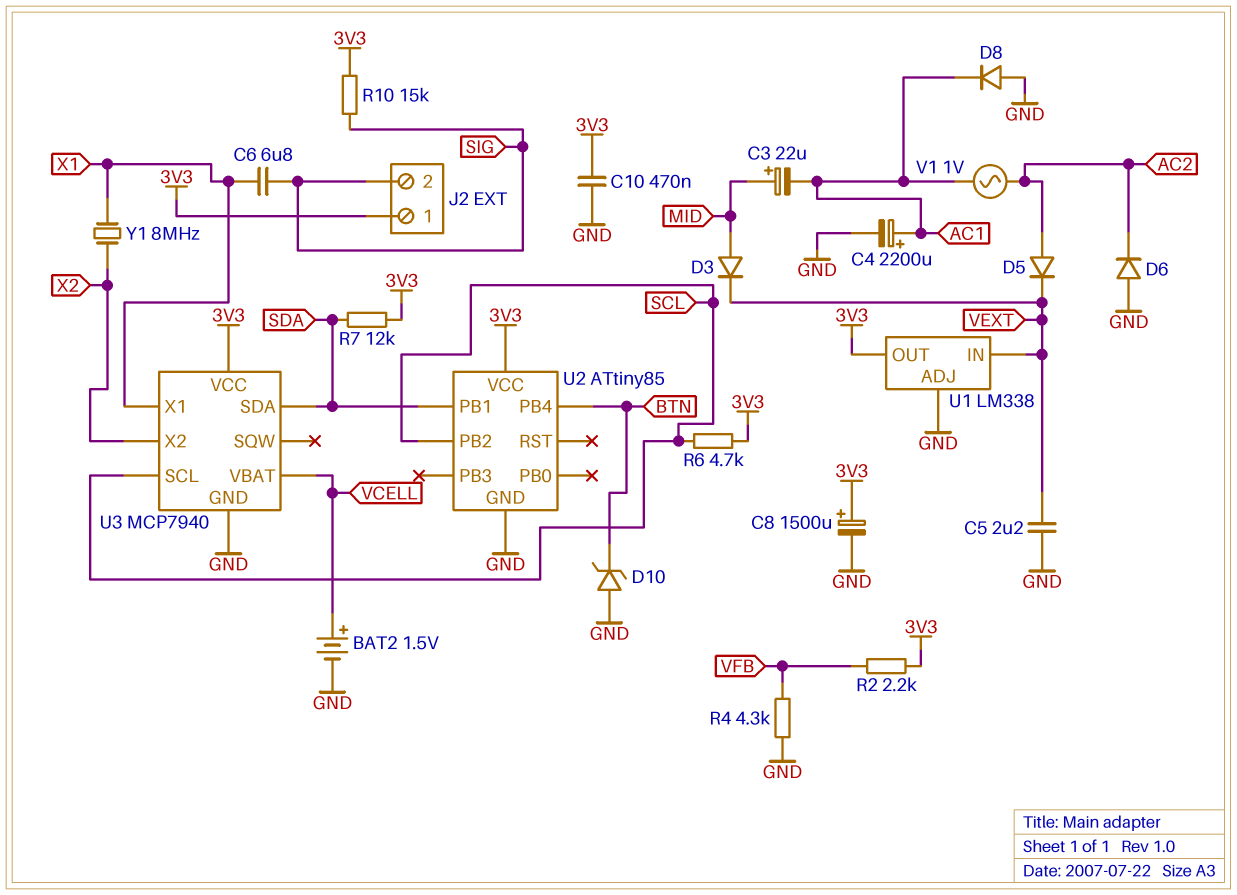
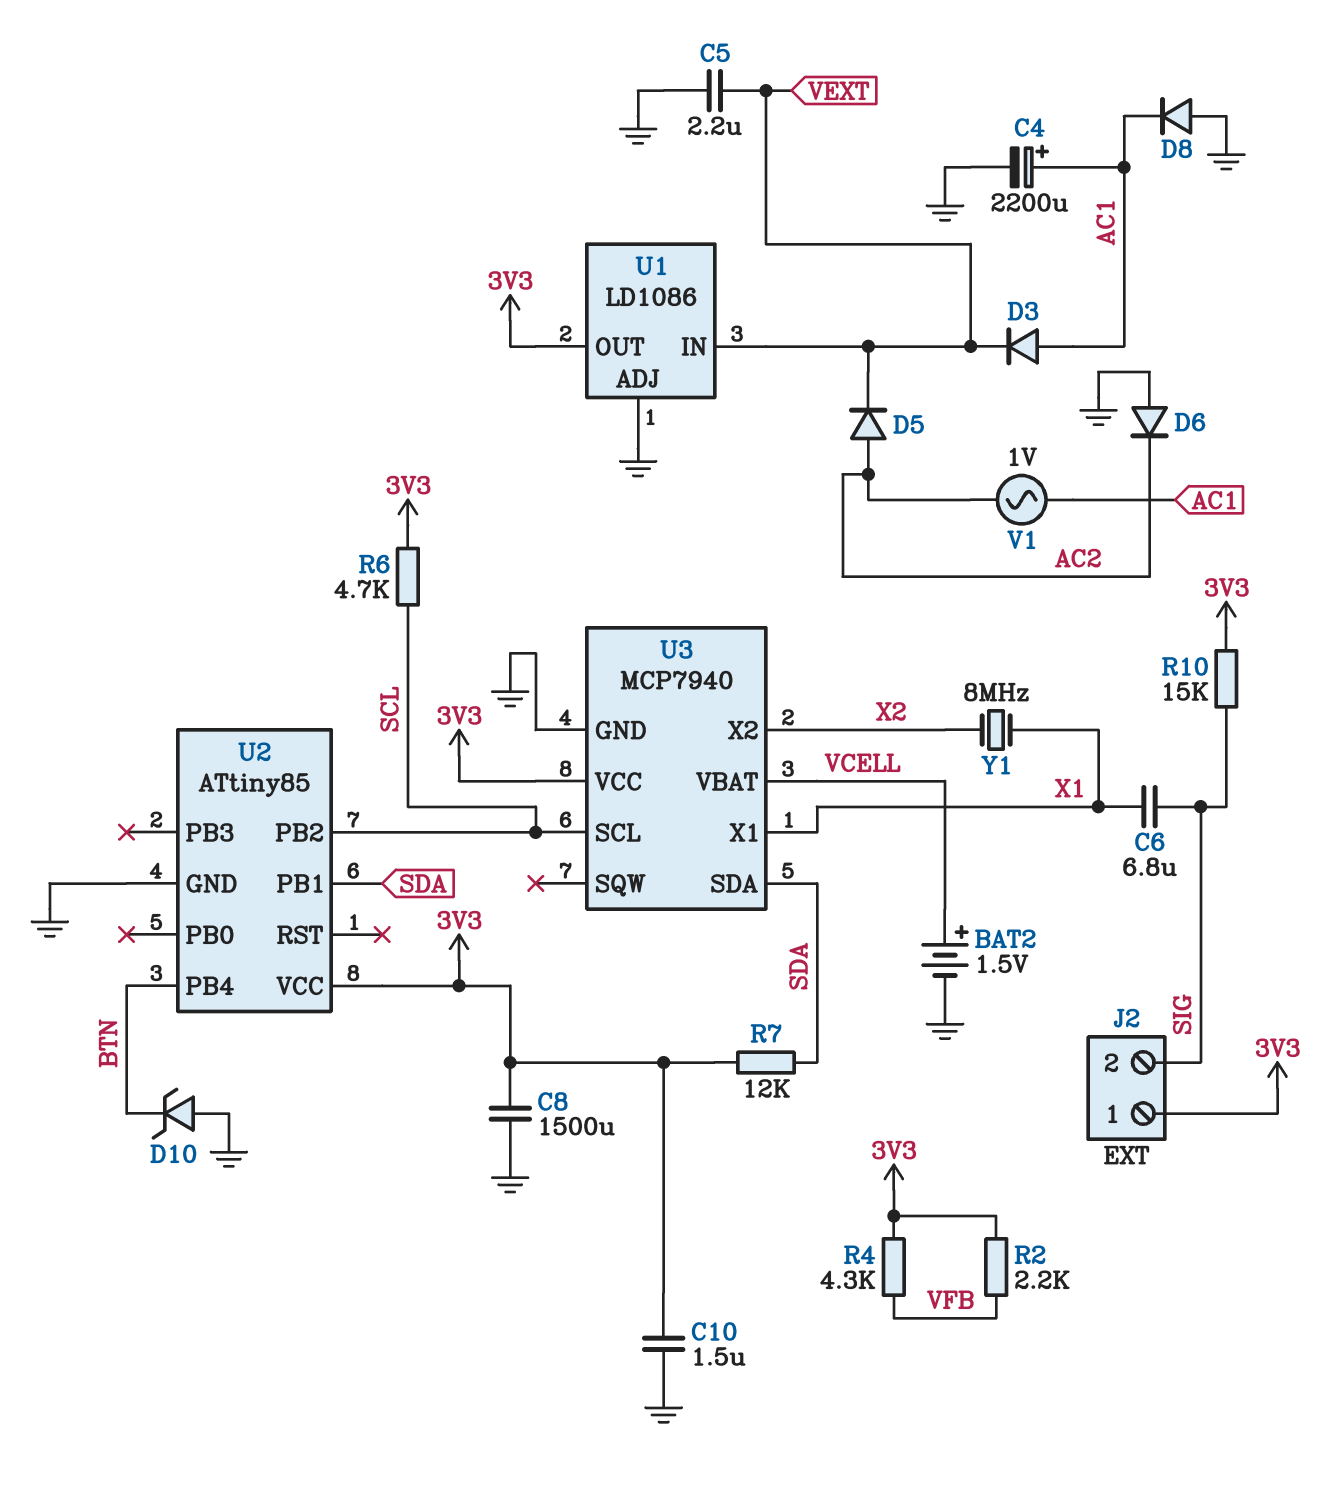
C3: 22uF (plus MID, minus AC1) -> none
C8: 1500uF (plus 3V3, minus GND) -> 1500uF (3V3, GND)
C10: 470nF (3V3, GND) -> 1.5uF (3V3, GND)
D3: diode (A MID, K VEXT) -> diode (A AC1, K VEXT)
R4: 4.3k (GND, VFB) -> 4.3k (3V3, VFB)
U1: LM338 -> LD1086

